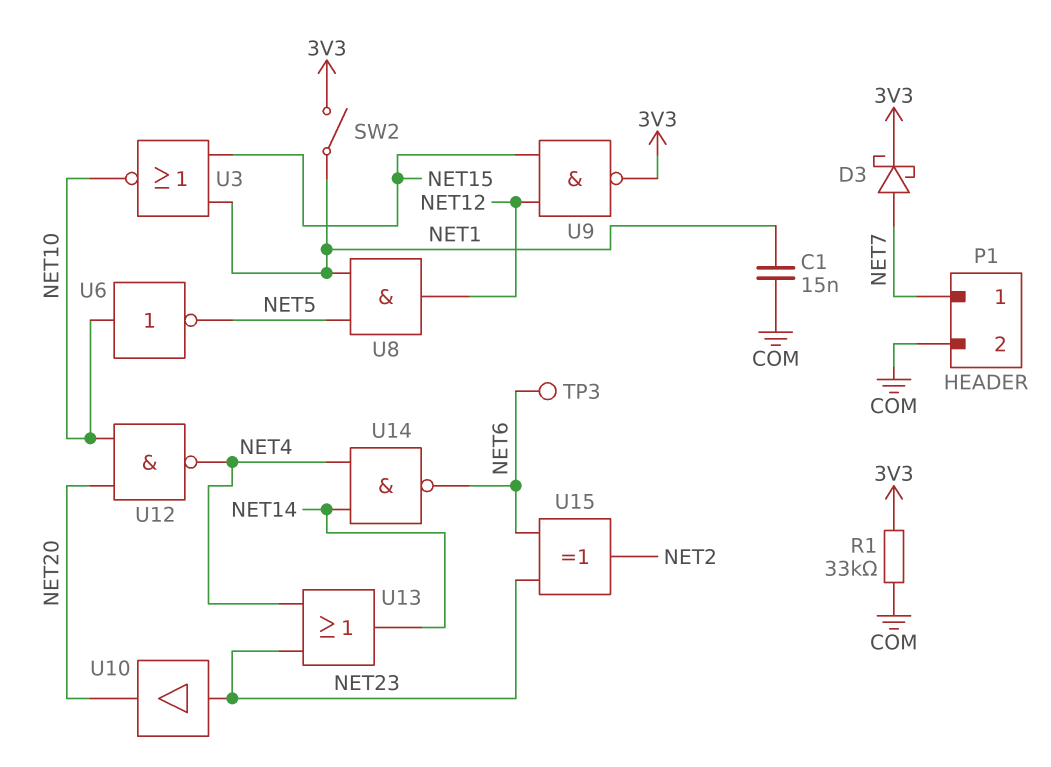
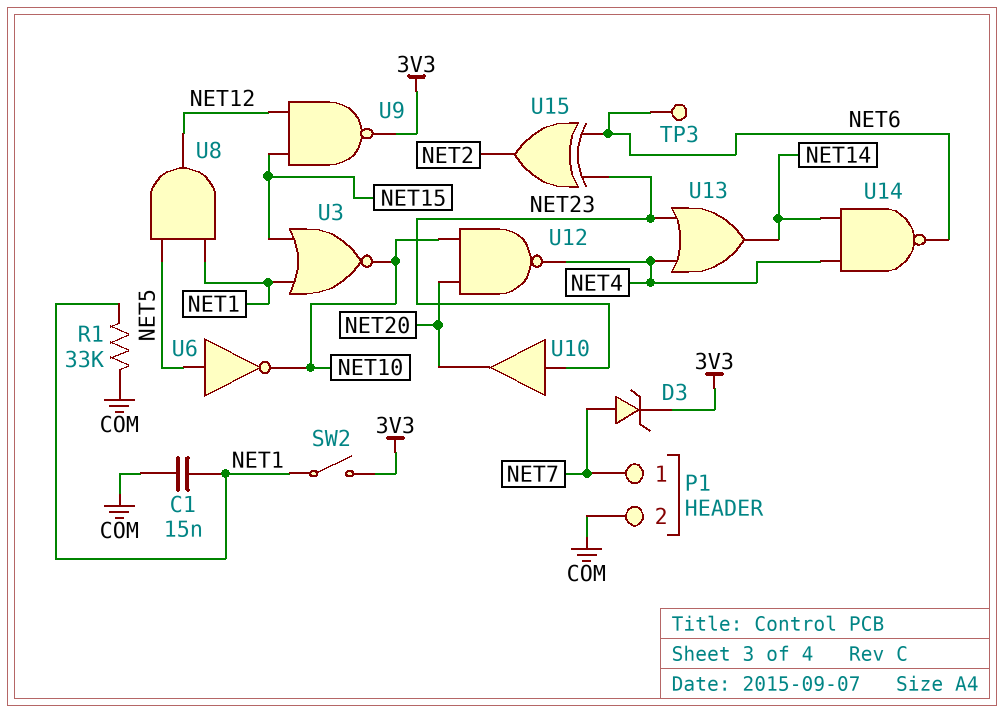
D3: schottky (A NET7, K 3V3) -> zener (A NET7, K 3V3)
R1: 33k (3V3, COM) -> 33k (COM, NET1)
U6: NOT (in NET10, out NET5) -> NOT (in NET5, out NET10)

